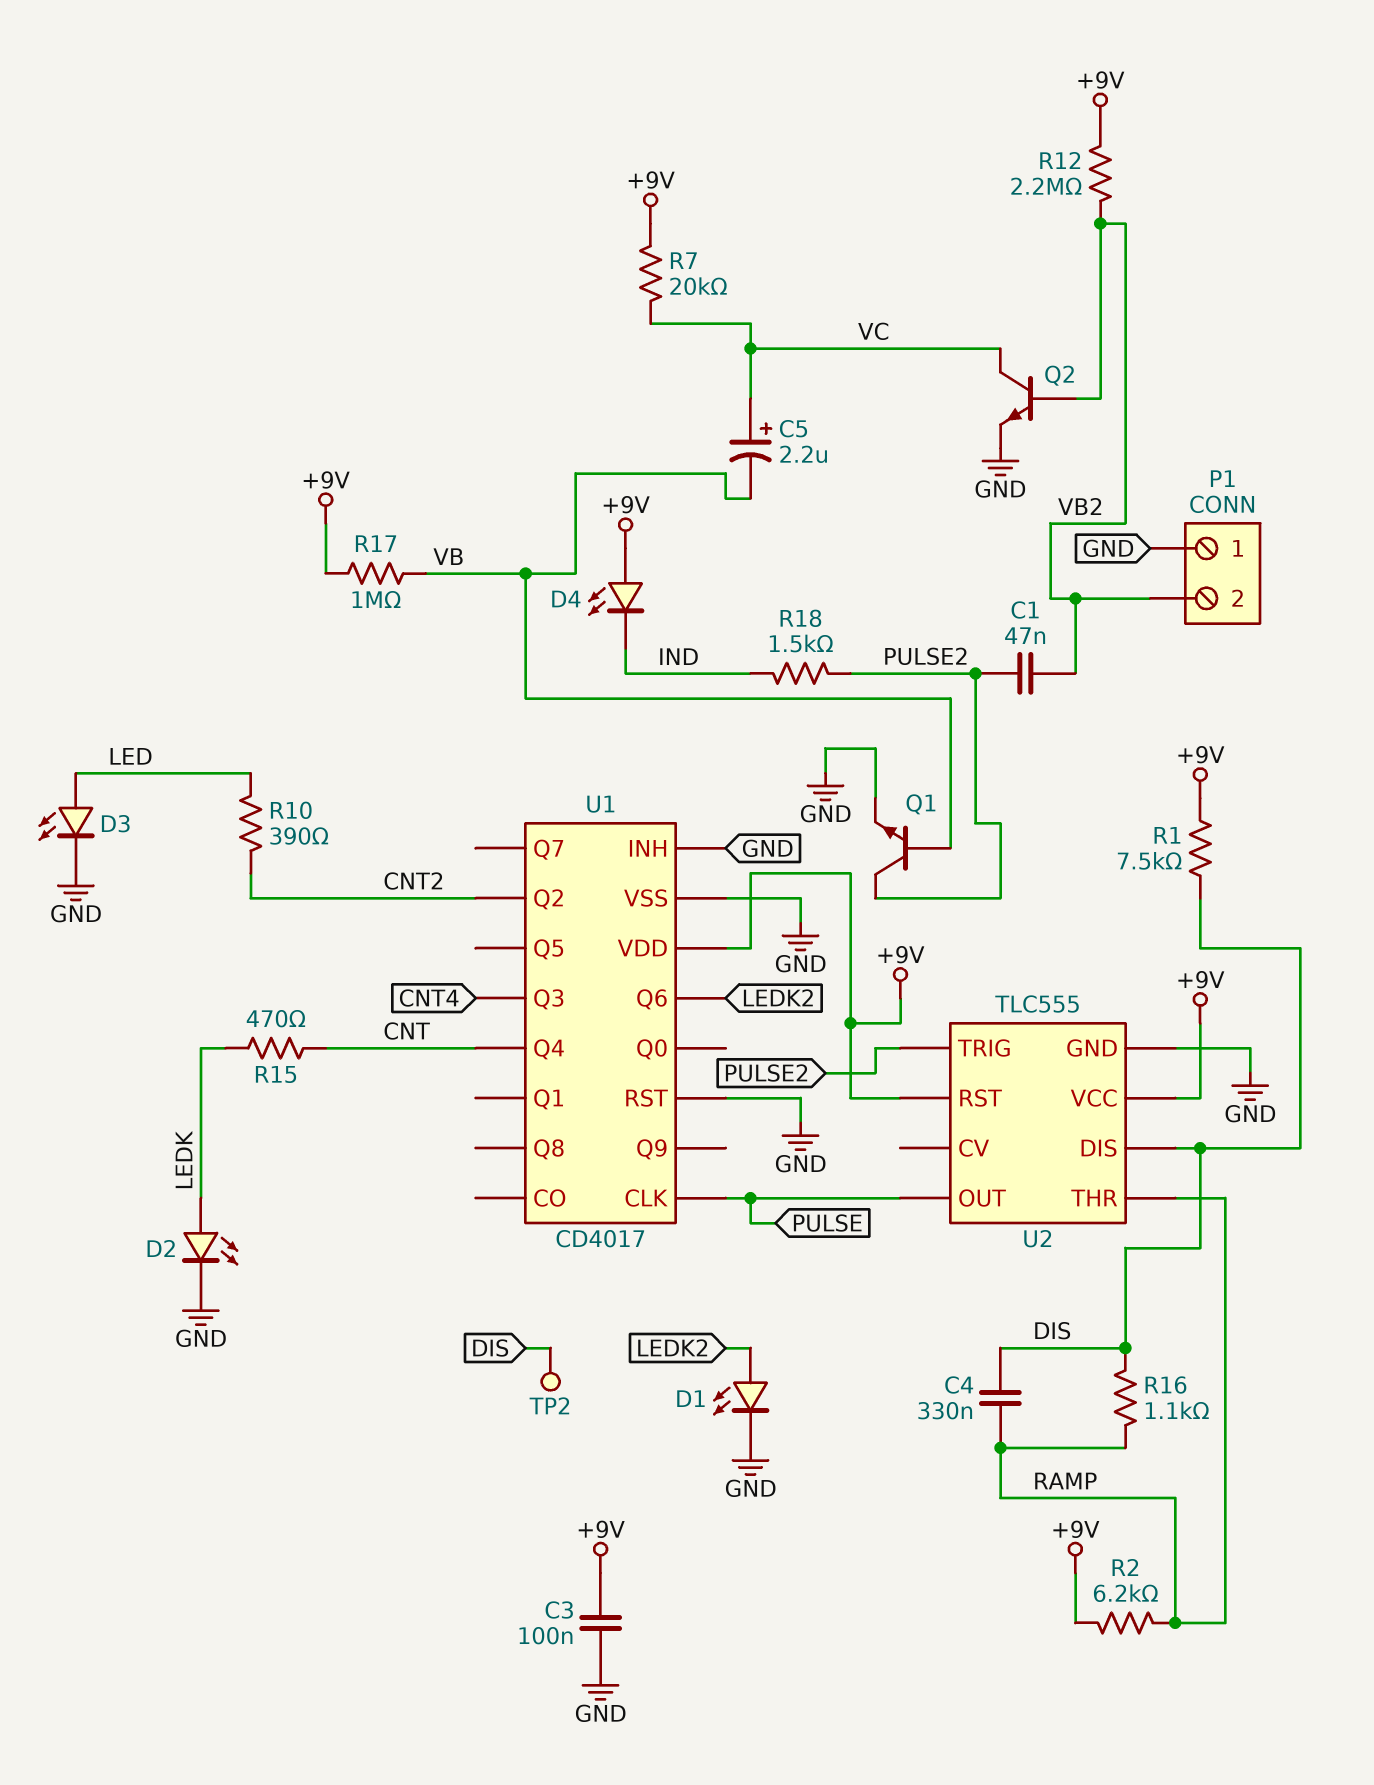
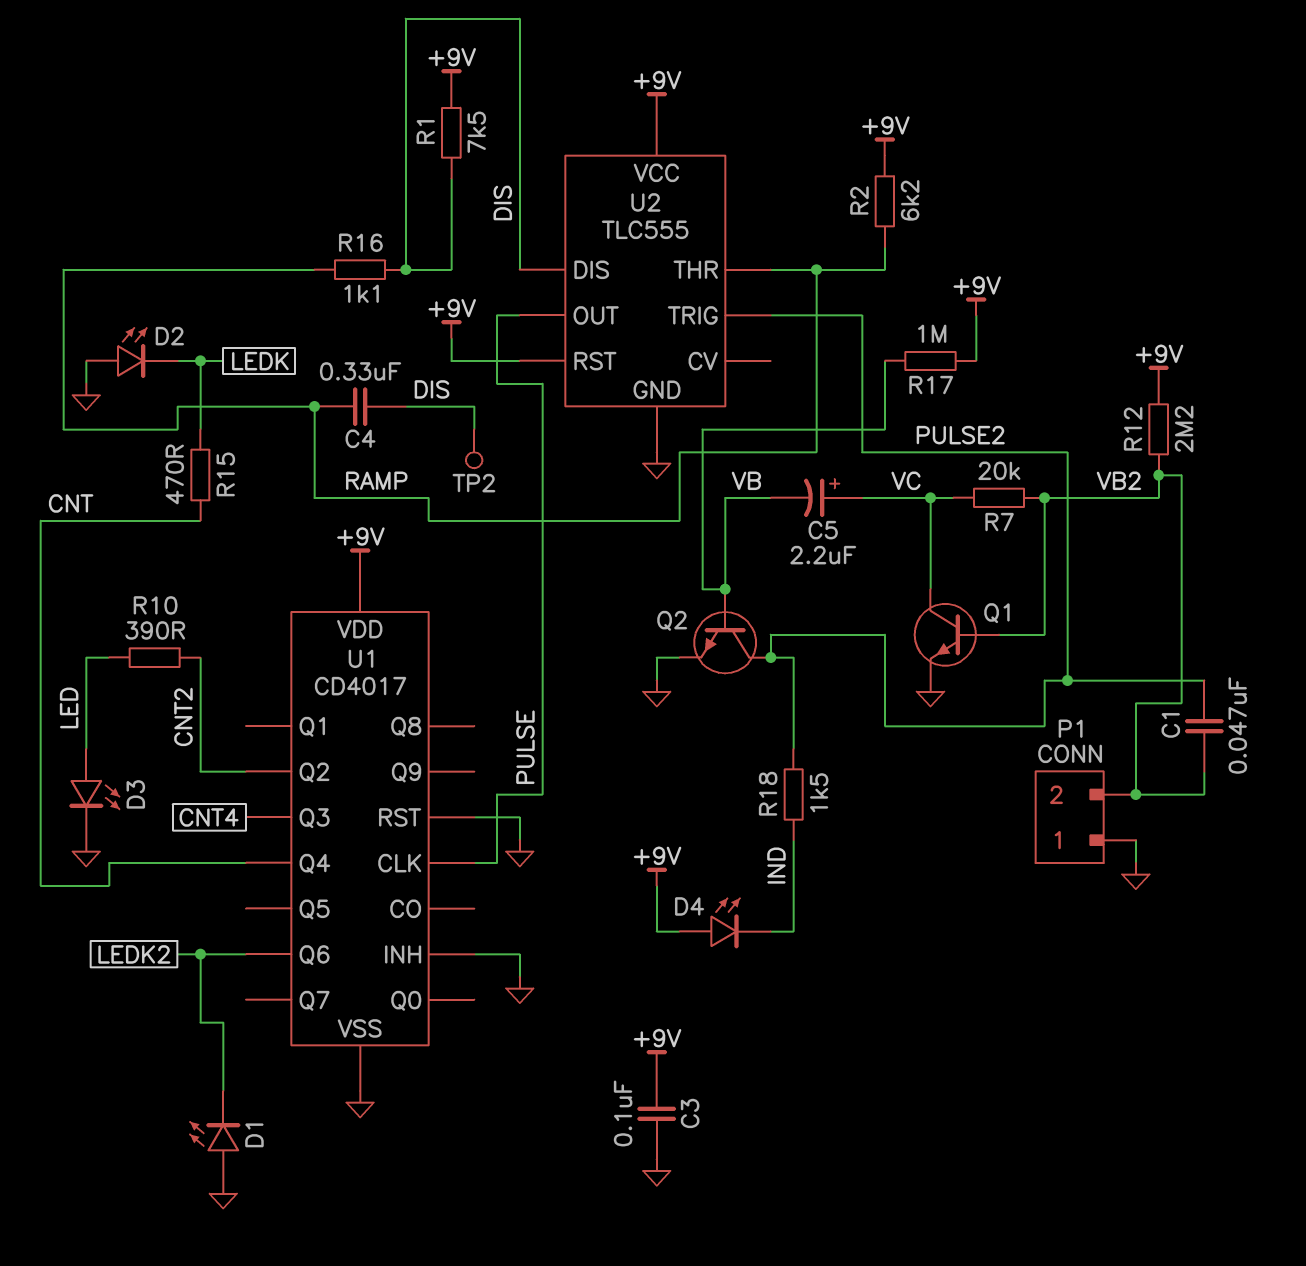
D1: LED (A LEDK2, K GND) -> LED (A GND, K LEDK2)
D2: LED (A LEDK, K GND) -> LED (A GND, K LEDK)
Q1: NPN (B VB, C PULSE2, E GND) -> NPN (B VB2, C VC, E GND)
Q2: NPN (B VB2, C VC, E GND) -> NPN (B VB, C PULSE2, E GND)
R7: 20k (+9V, VC) -> 20k (VB2, VC)

